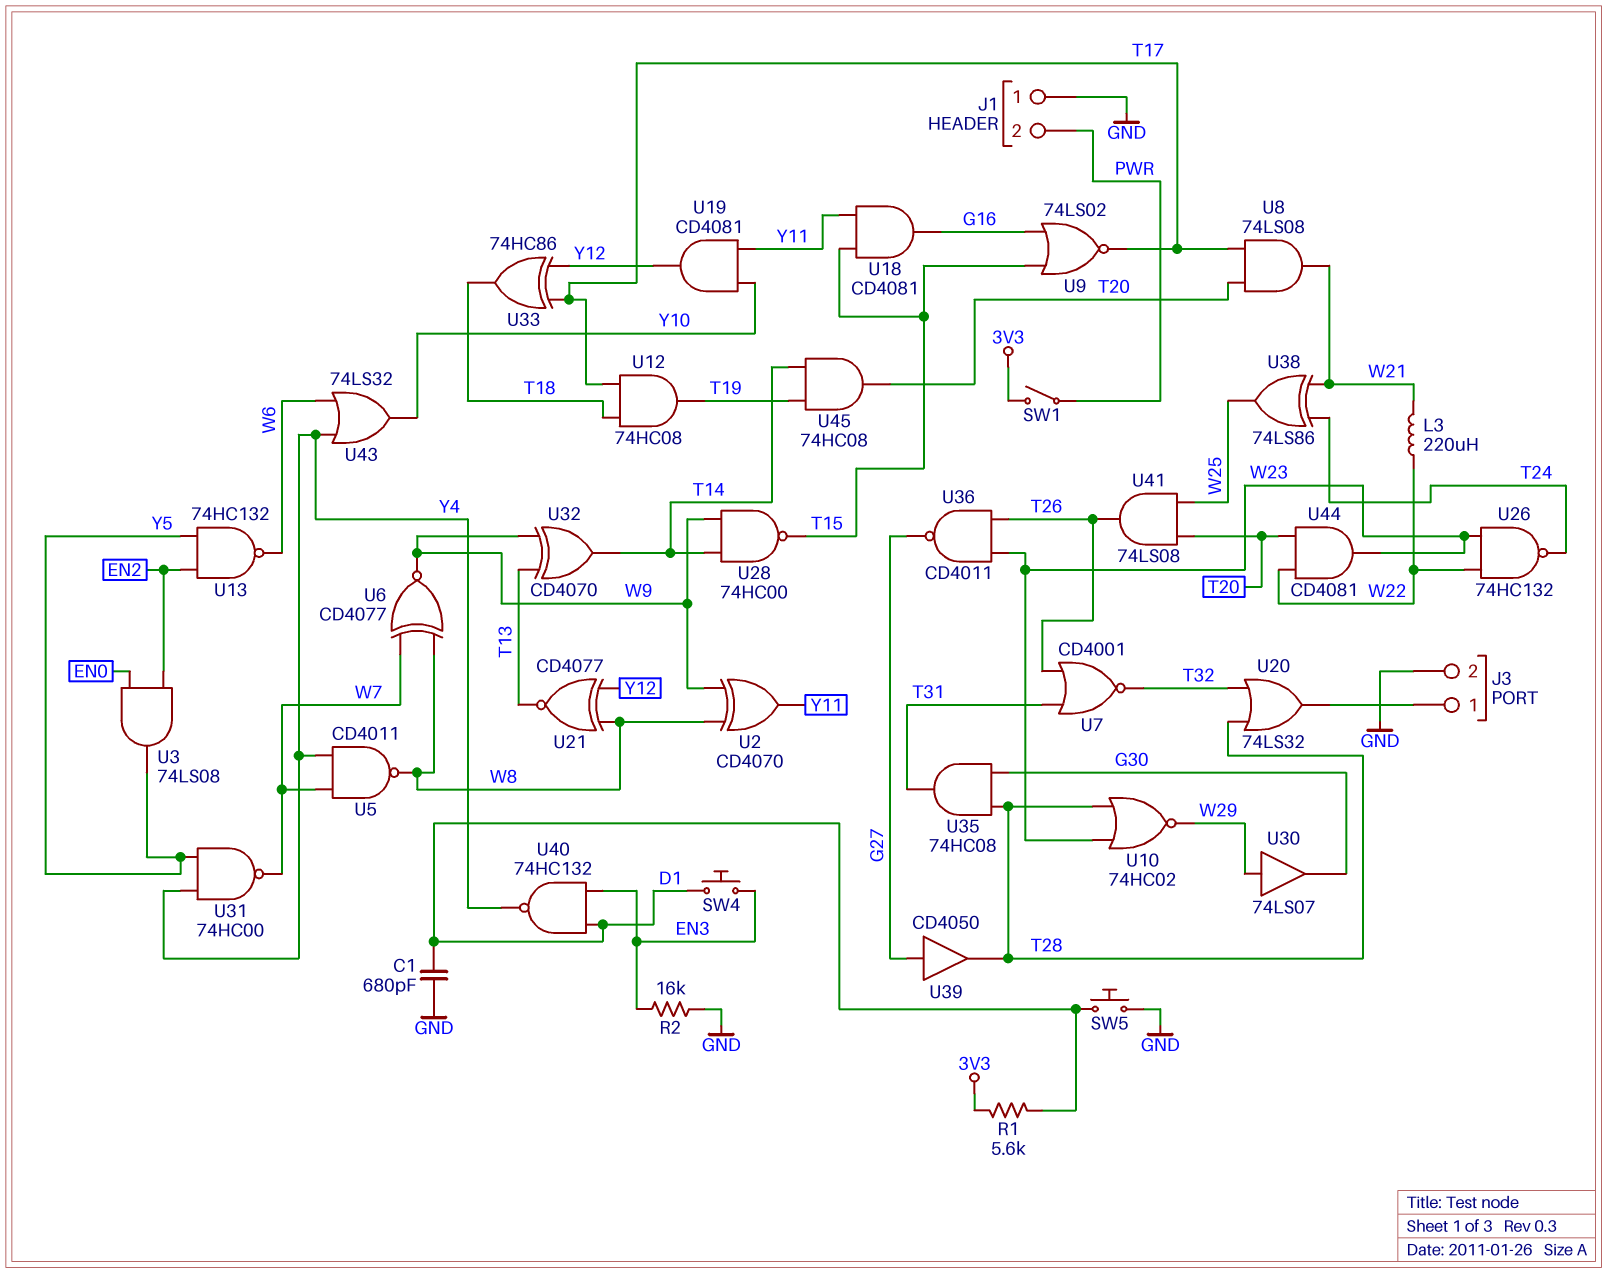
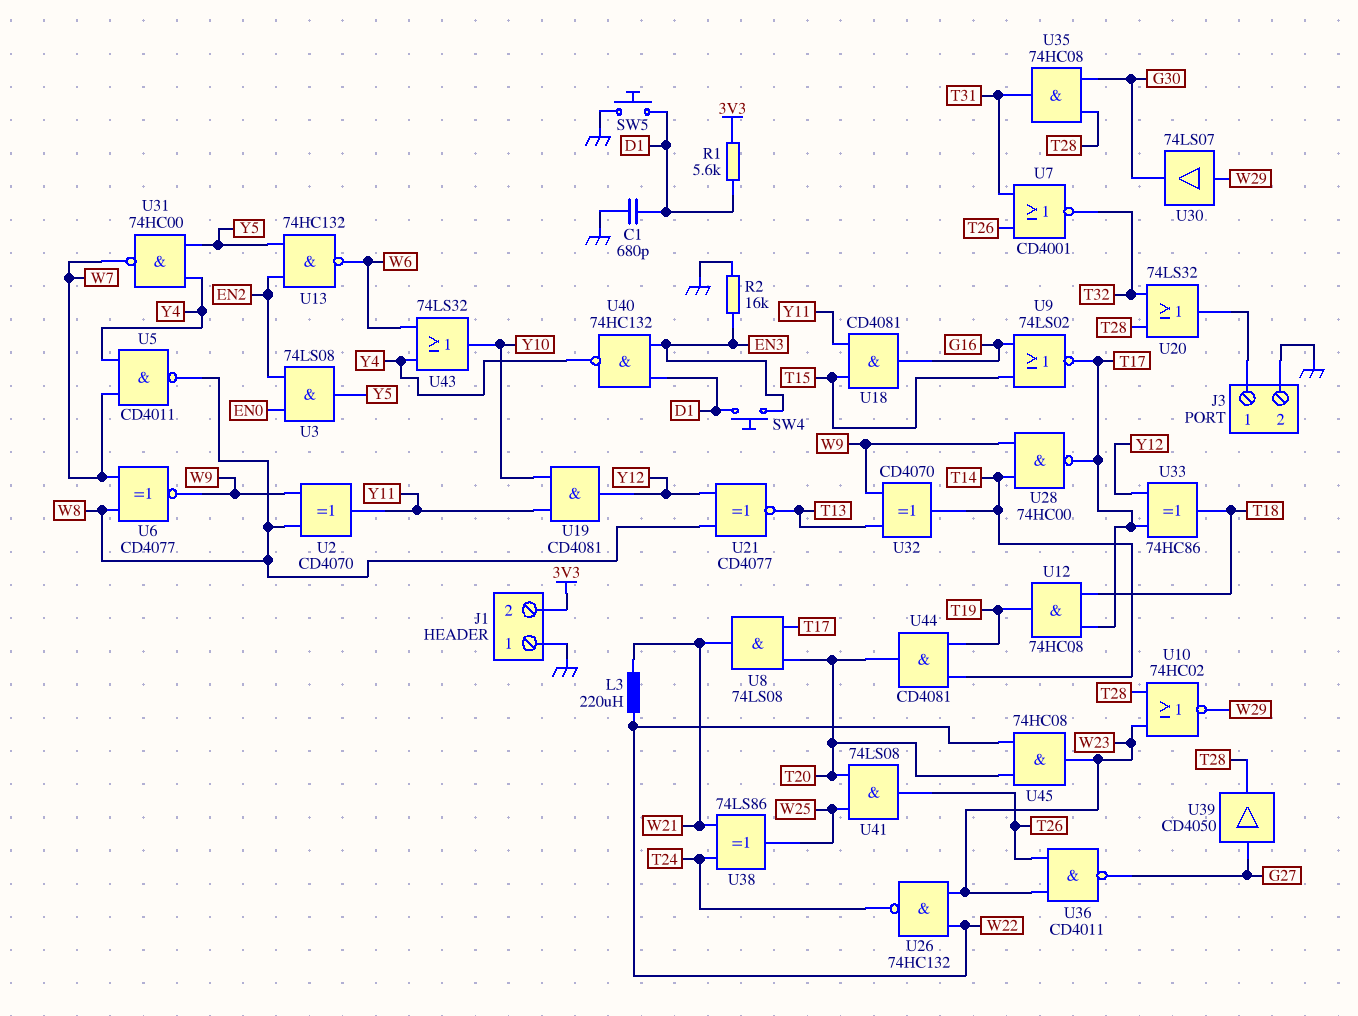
J1 pin 2: PWR -> 3V3
SW1: switch (3V3, PWR) -> none
U28: NAND 74HC00 (in T14, in W9, out T15) -> NAND 74HC00 (in T14, in W9, out T17)
U44: AND CD4081 (in T20, in W22, out W23) -> AND CD4081 (in T14, in T19, out T20)
U45: AND 74HC08 (in T14, in T19, out T20) -> AND 74HC08 (in T20, in W22, out W23)

